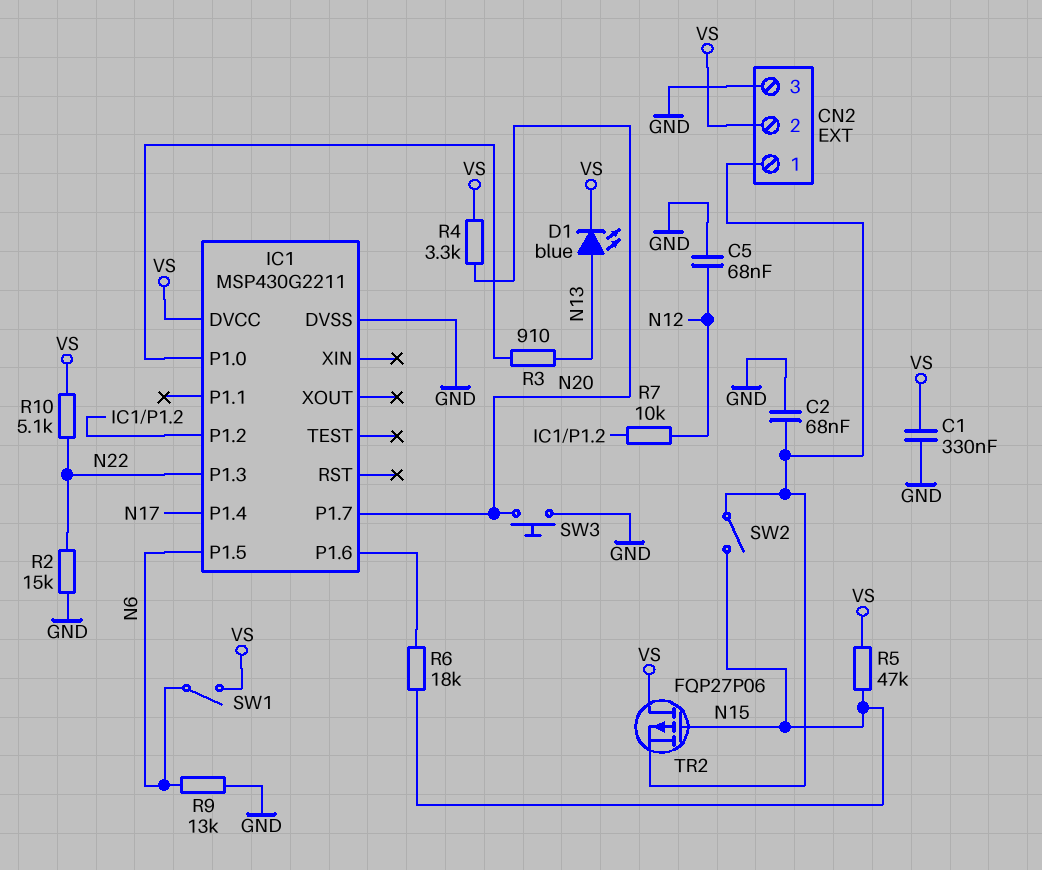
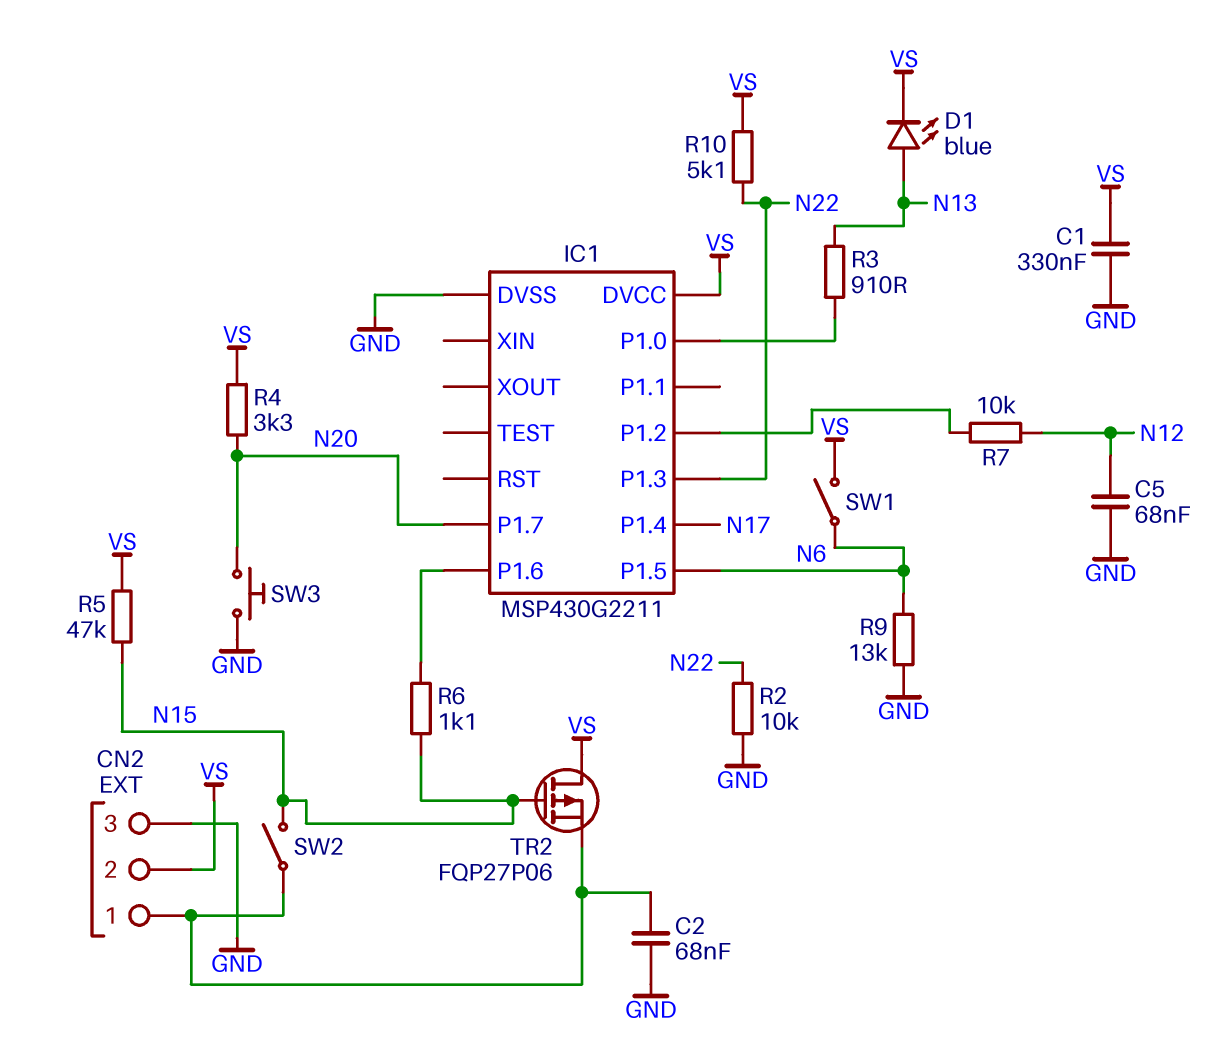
R2: 15k (GND, N22) -> 10k (GND, N22)
R6: 18k (IC1/P1.6, N15) -> 1.1k (IC1/P1.6, N15)

